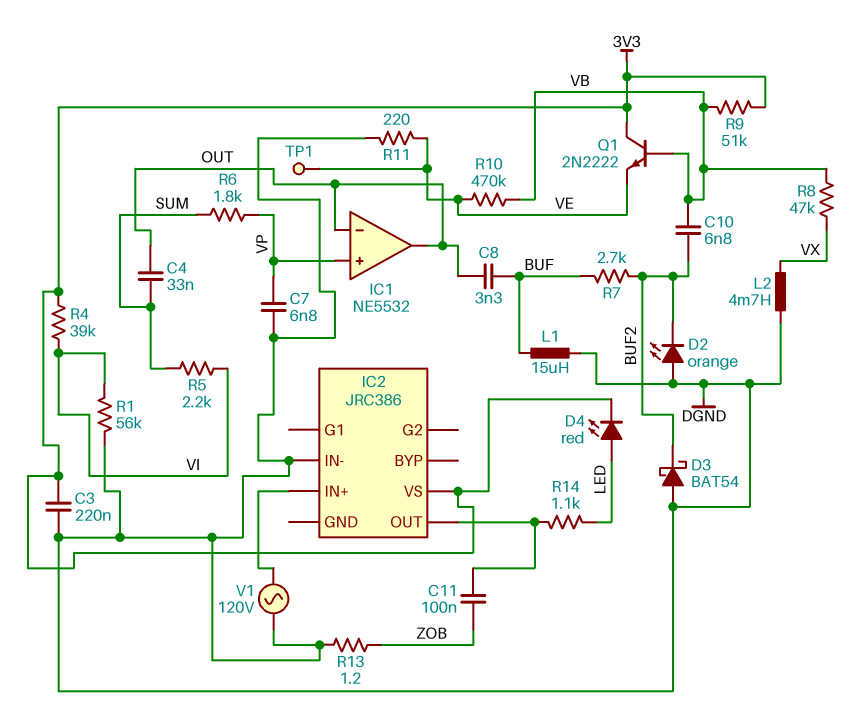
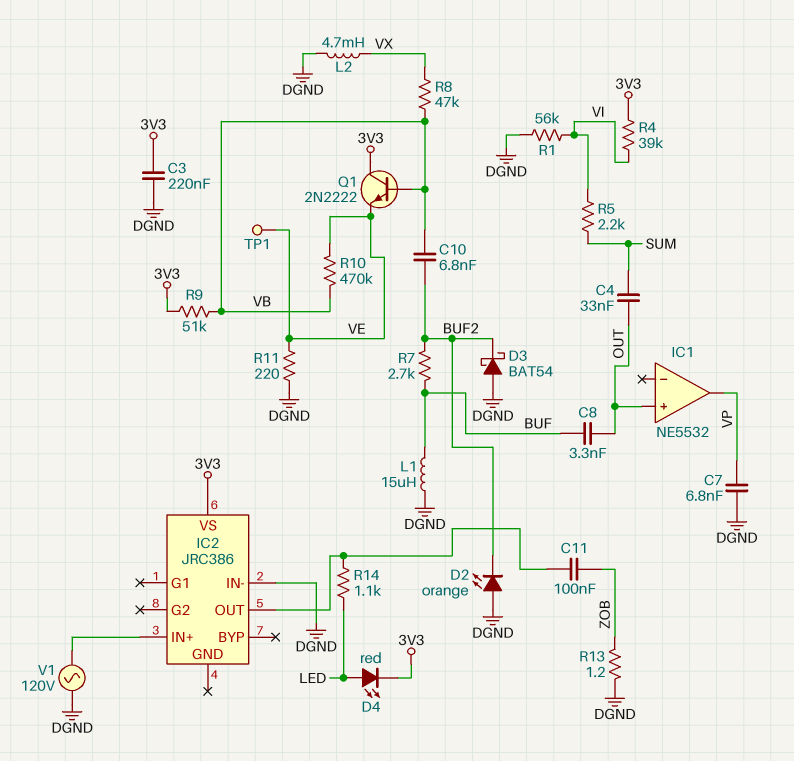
IC1 pin in+: VP -> OUT
IC1 pin in-: OUT -> none
IC1 pin out: OUT -> VP
R6: 1.8k (SUM, VP) -> none

